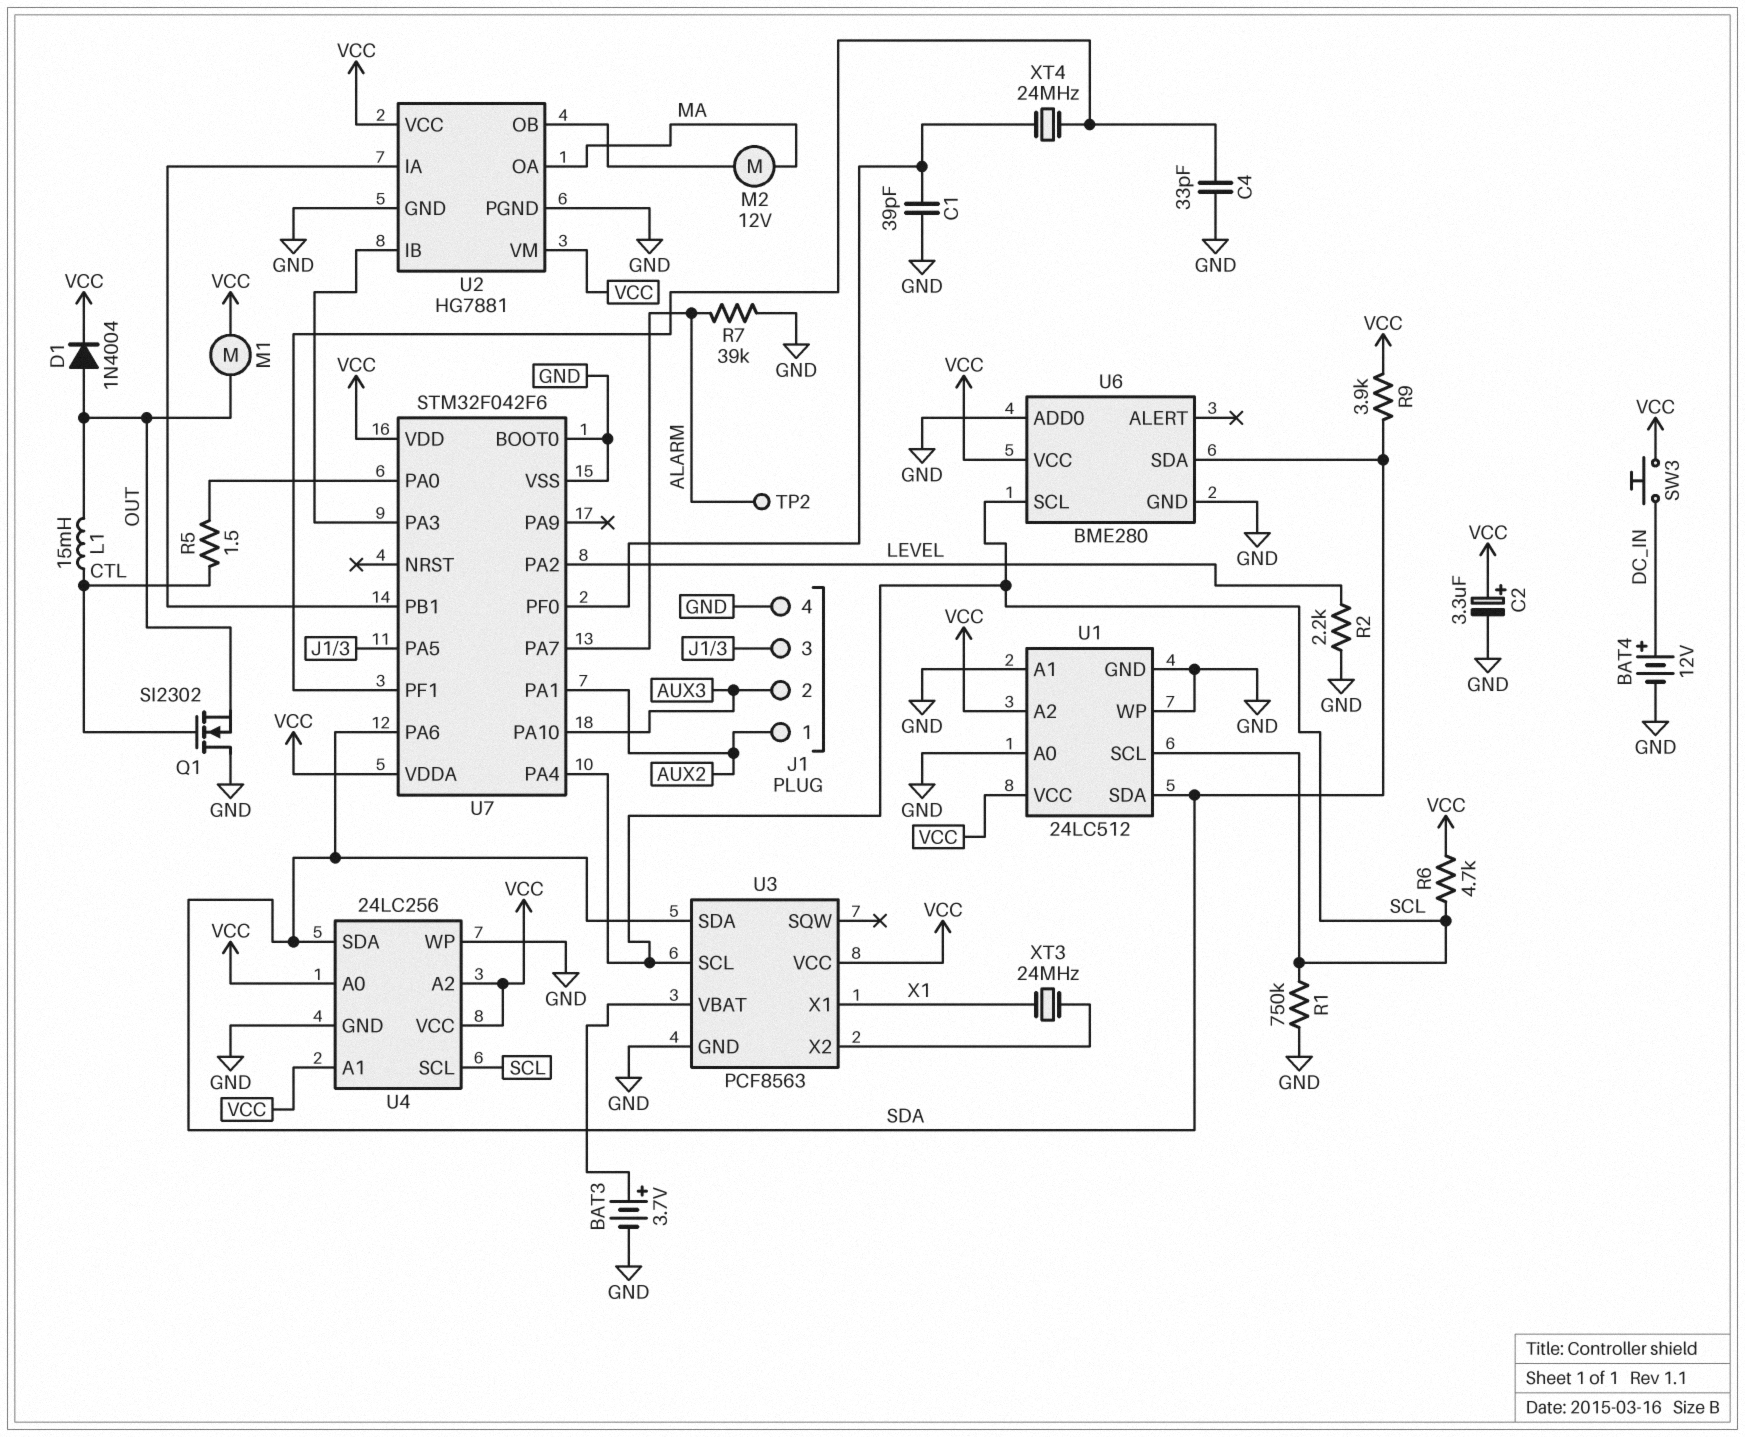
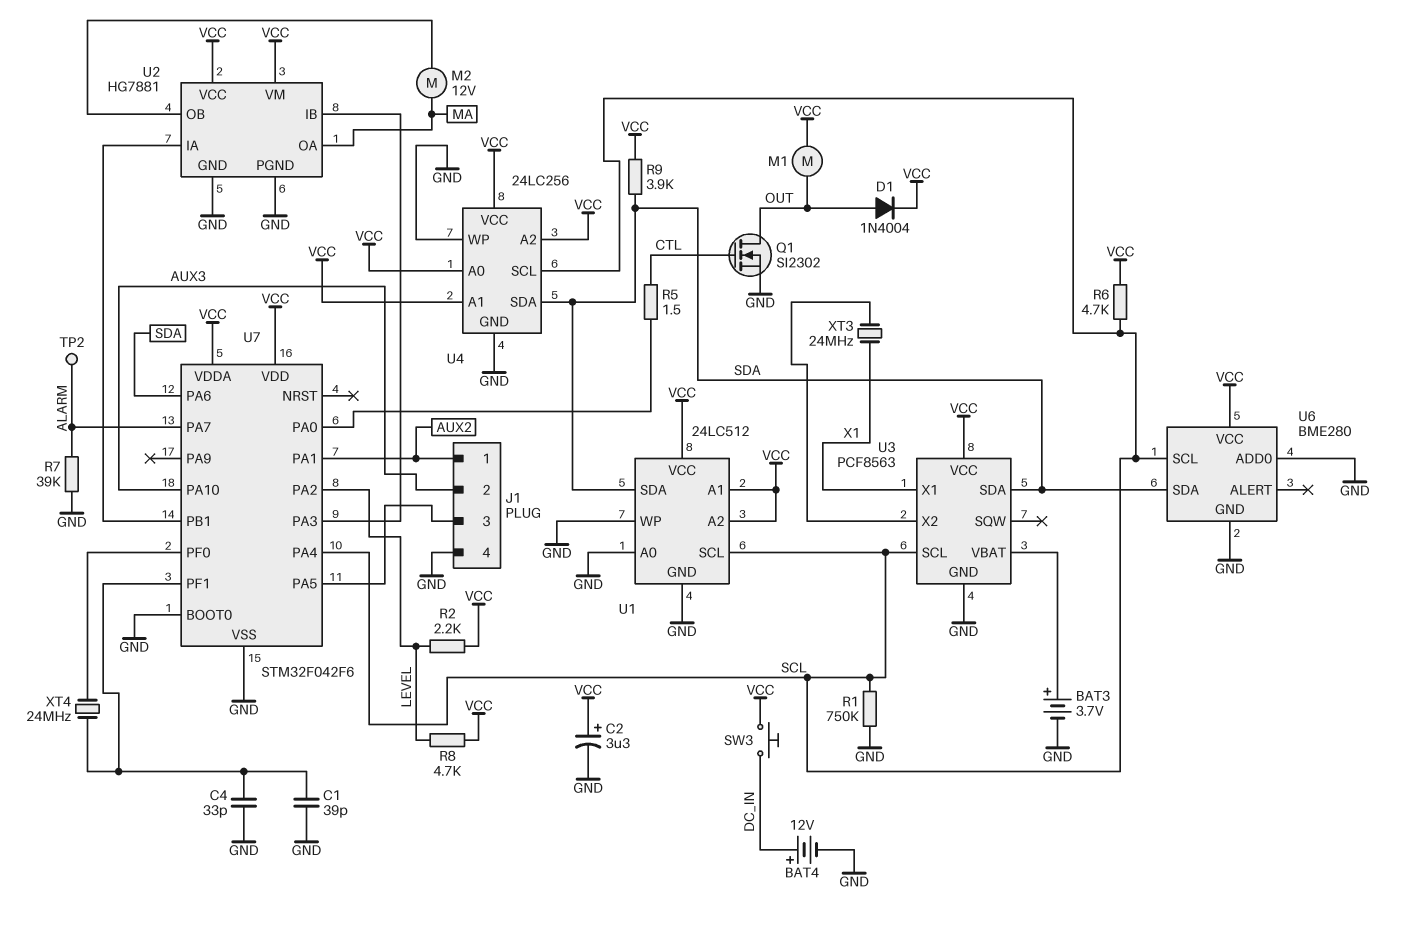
C1: 39pF (GND, U7/PF0) -> 39pF (GND, U7/PF1)
L1: 15mH (CTL, OUT) -> none
Q1: NMOS SI2302 (G CTL, D GND, S OUT) -> NMOS SI2302 (G CTL, D OUT, S GND)
R2: 2.2k (GND, LEVEL) -> 2.2k (LEVEL, VCC)
R8: none -> 4.7k (LEVEL, VCC)
U1 pin A1: GND -> VCC

